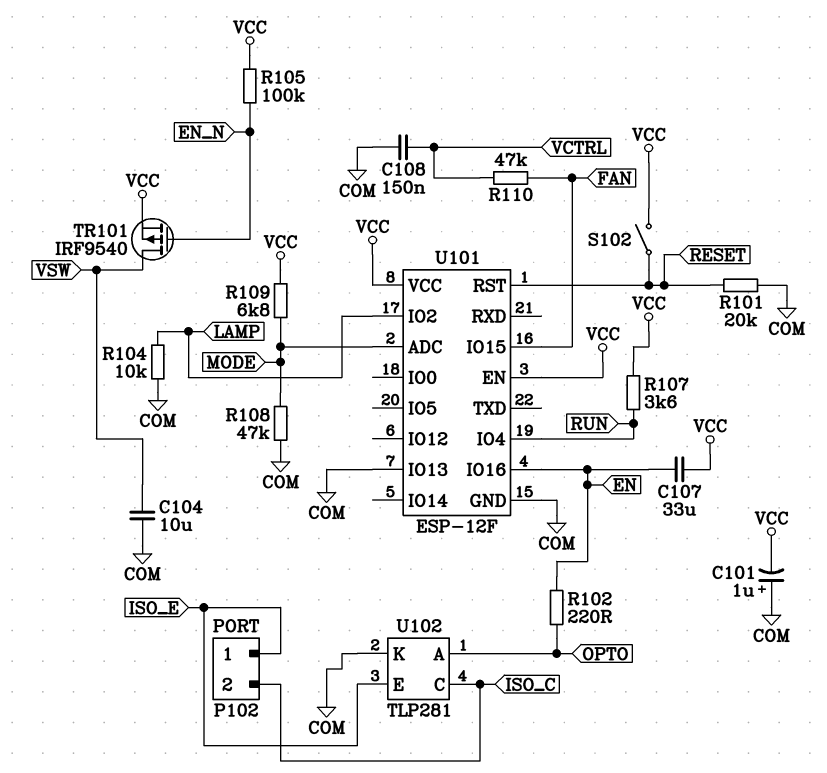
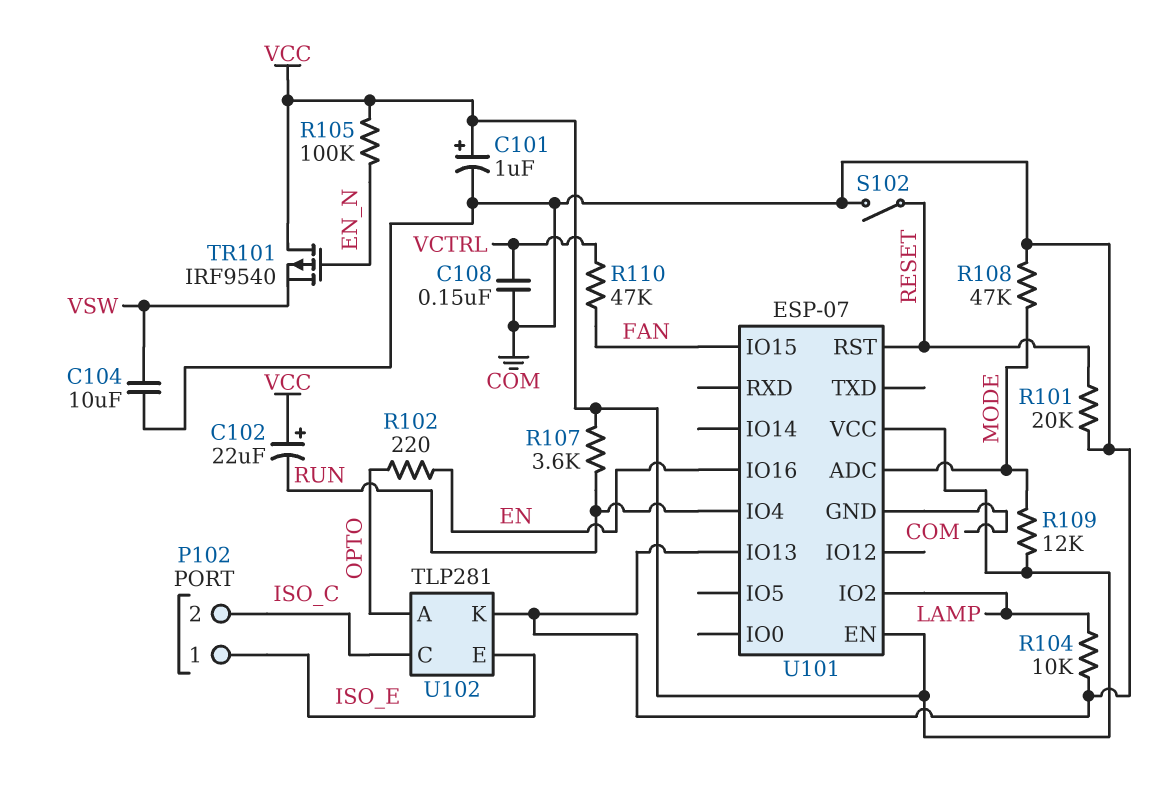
C101: 1uF (plus COM, minus VCC) -> 1uF (plus VCC, minus COM)
C102: none -> 22uF (plus VCC, minus RUN)
C107: 33uF (EN, VCC) -> none
R109: 6.8k (MODE, VCC) -> 12k (MODE, VCC)
S102: switch (RESET, VCC) -> switch (COM, RESET)
TR101: PMOS IRF9540 (G EN_N, D VSW, S VCC) -> PMOS IRF9540 (G EN_N, D VCC, S VSW)
U101: ESP-12F -> ESP-07

